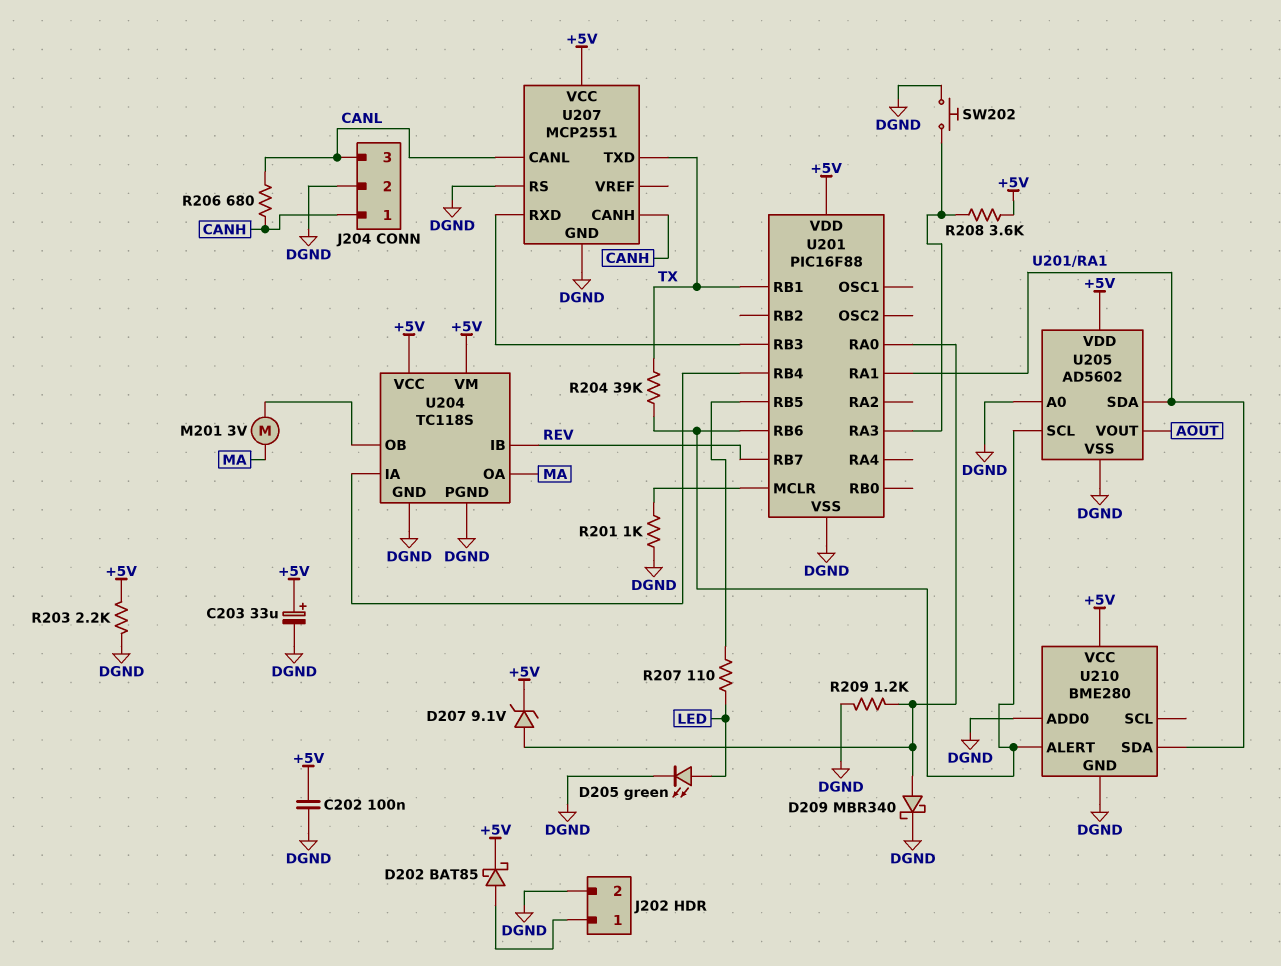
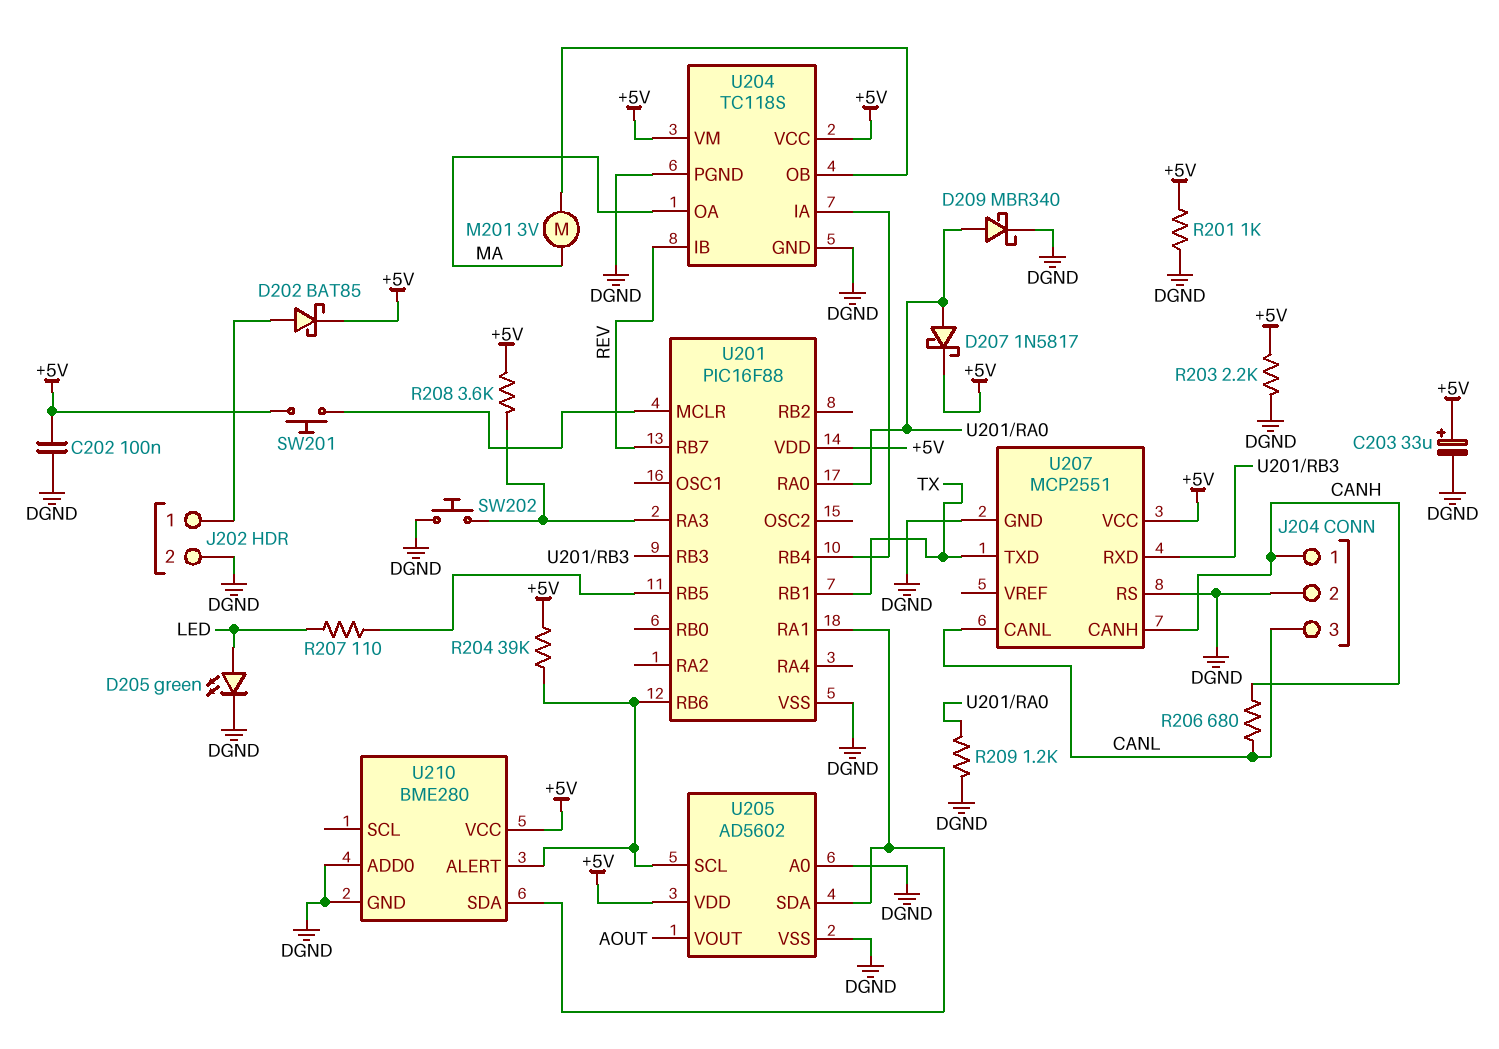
D207: zener 9.1V (A U201/RA0, K +5V) -> schottky 1N5817 (A U201/RA0, K +5V)
R201: 1k (DGND, U201/MCLR) -> 1k (+5V, DGND)
R204: 39k (TX, U201/RB6) -> 39k (+5V, U201/RB6)
SW201: none -> button (+5V, U201/MCLR)

